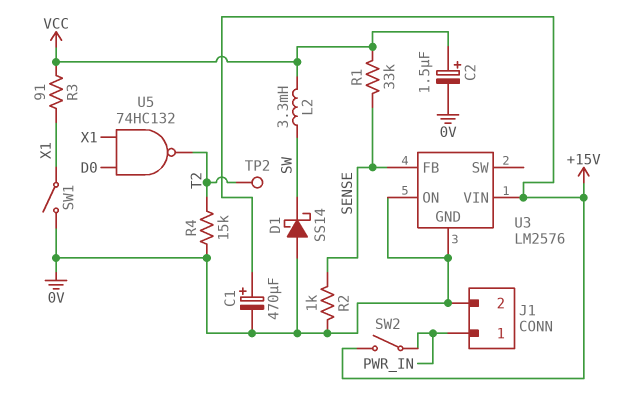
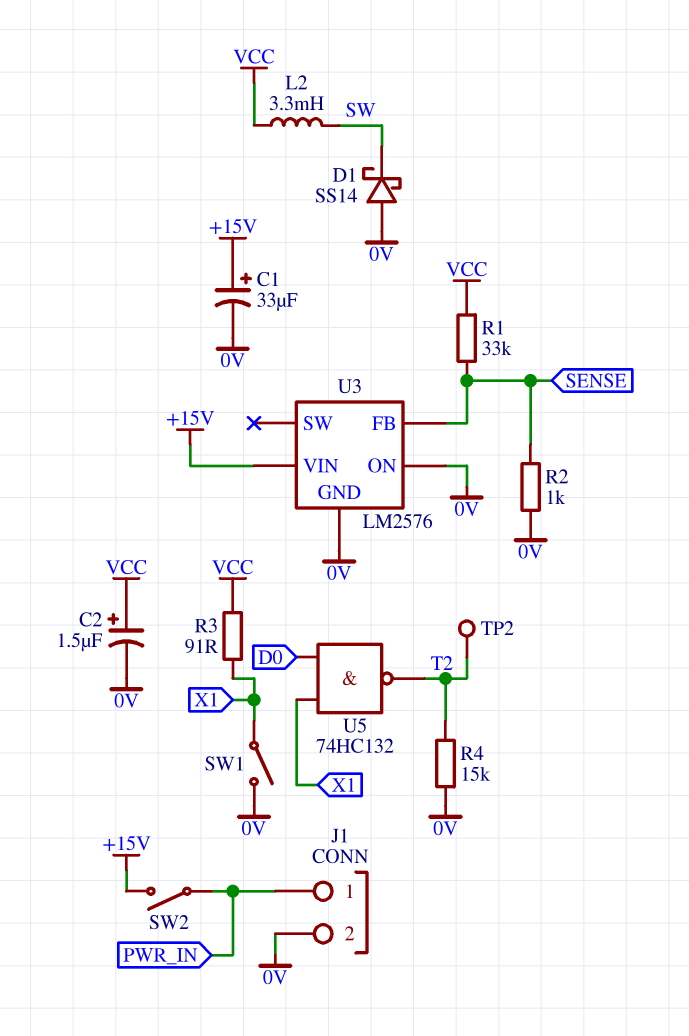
C1: 470uF (plus +15V, minus 0V) -> 33uF (plus +15V, minus 0V)

